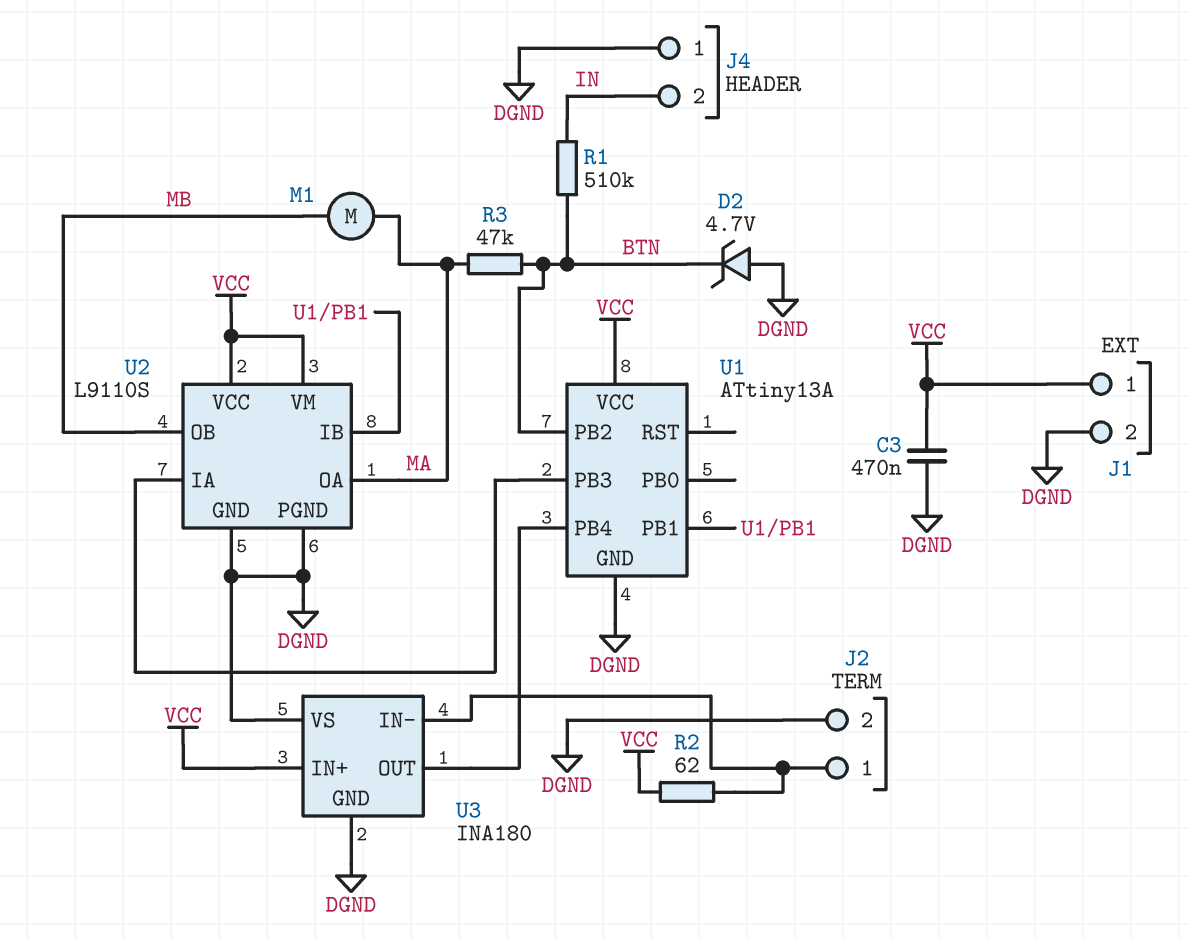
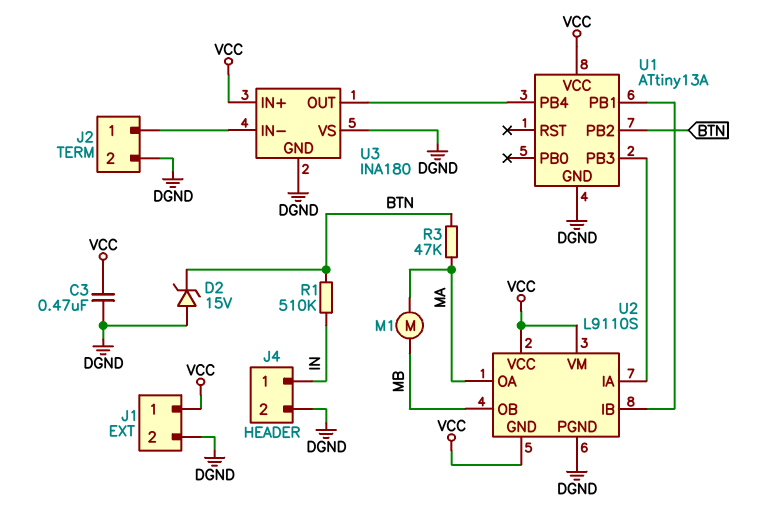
D2: zener 4.7V (A DGND, K BTN) -> zener 15V (A DGND, K BTN)
J4 pin 1: DGND -> IN
J4 pin 2: IN -> DGND
R2: 62 (J2/1, VCC) -> none
U2 pin GND: DGND -> VCC

